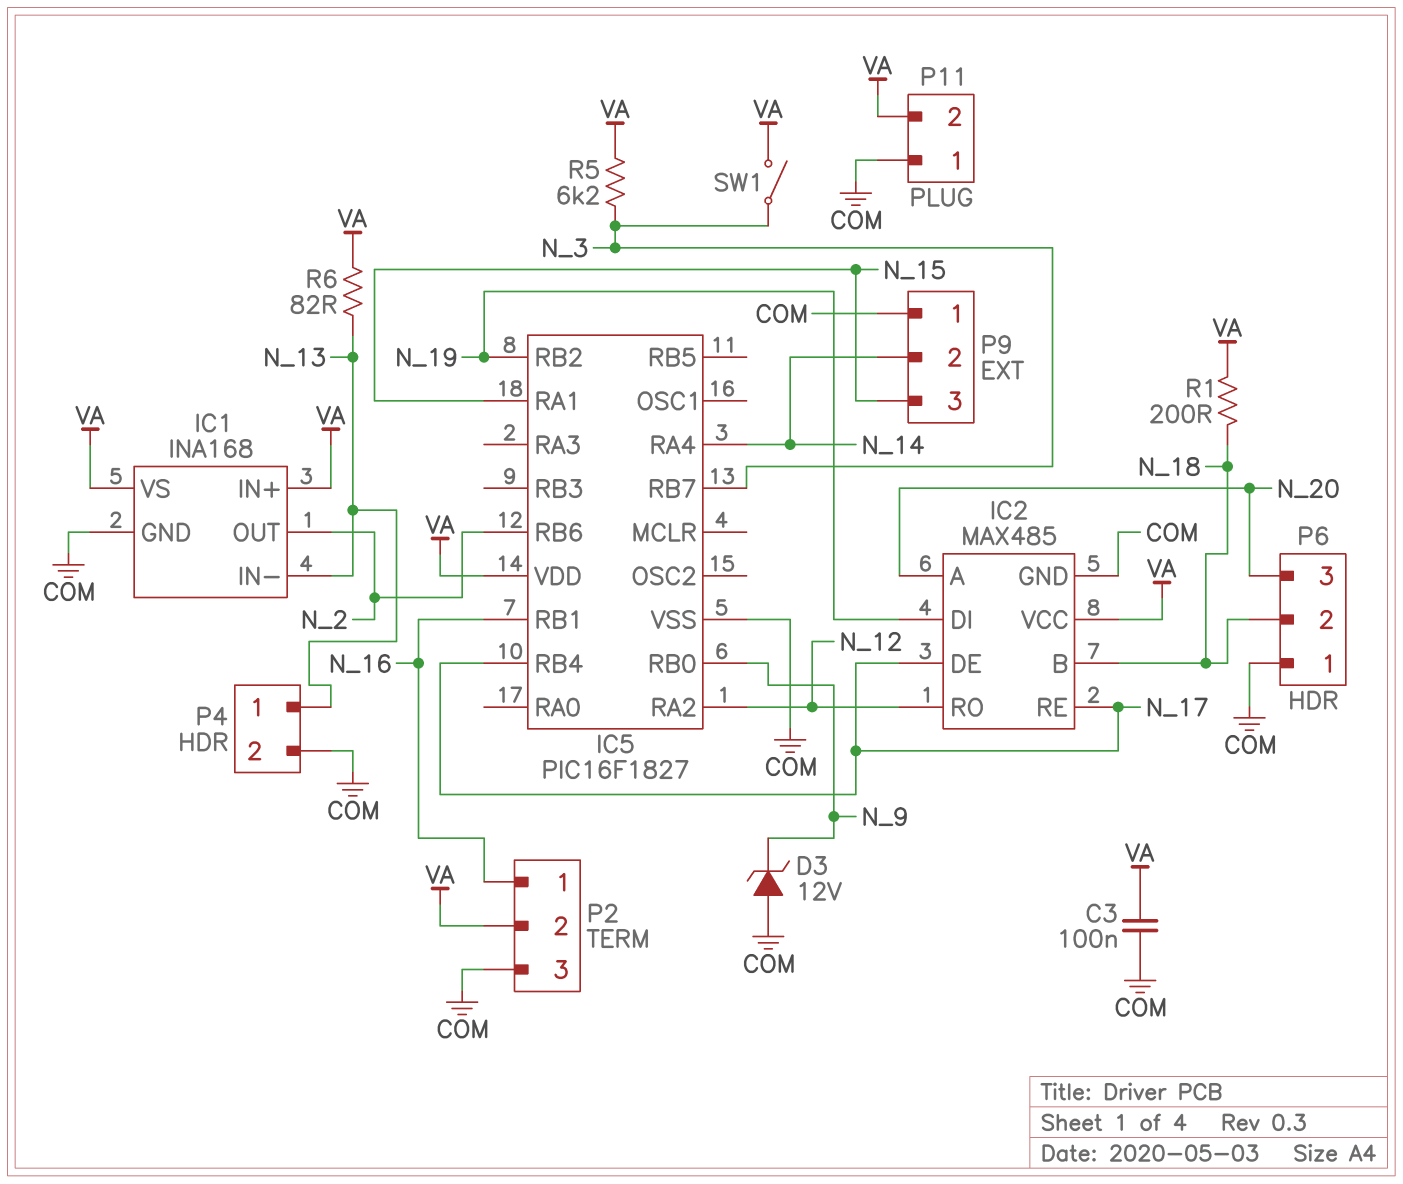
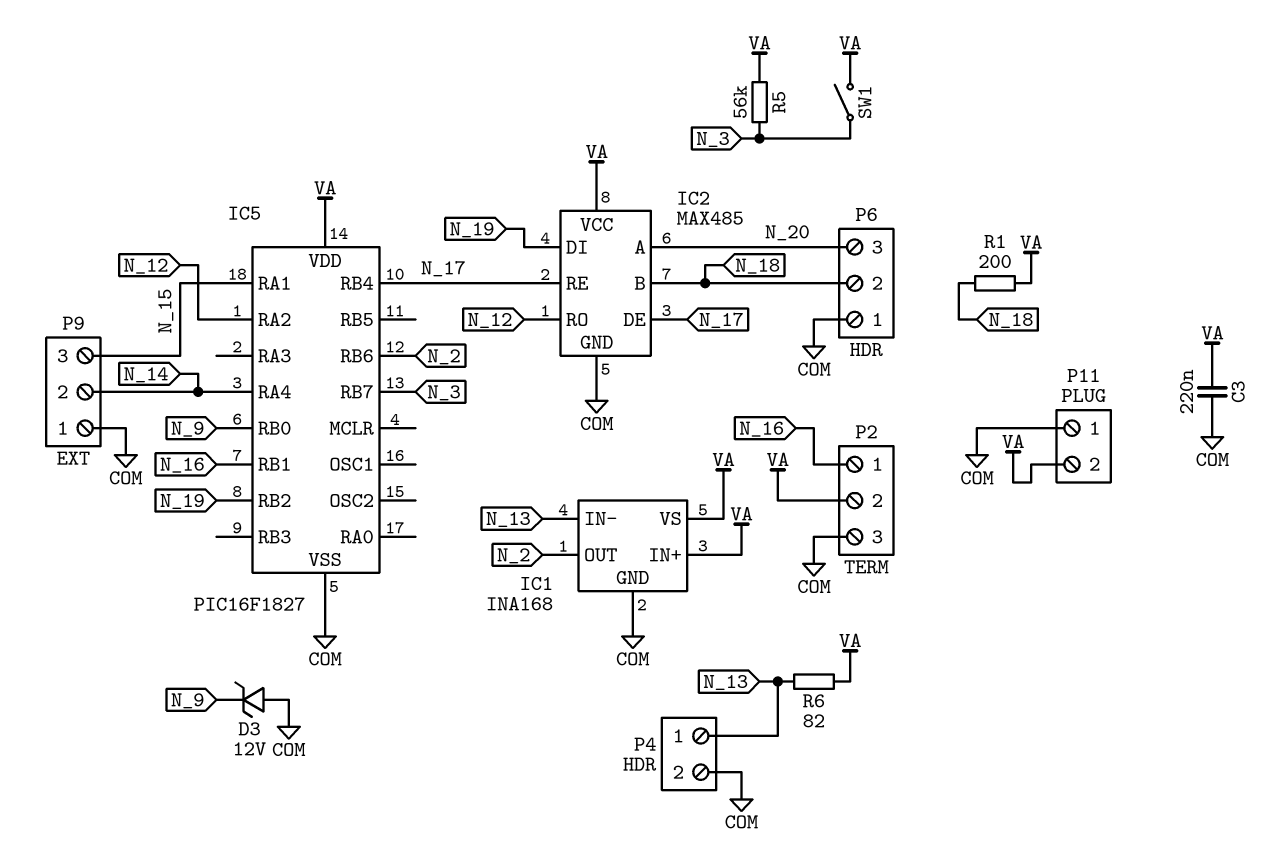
C3: 100nF (COM, VA) -> 220nF (COM, VA)
R5: 6.2k (N_3, VA) -> 56k (N_3, VA)

